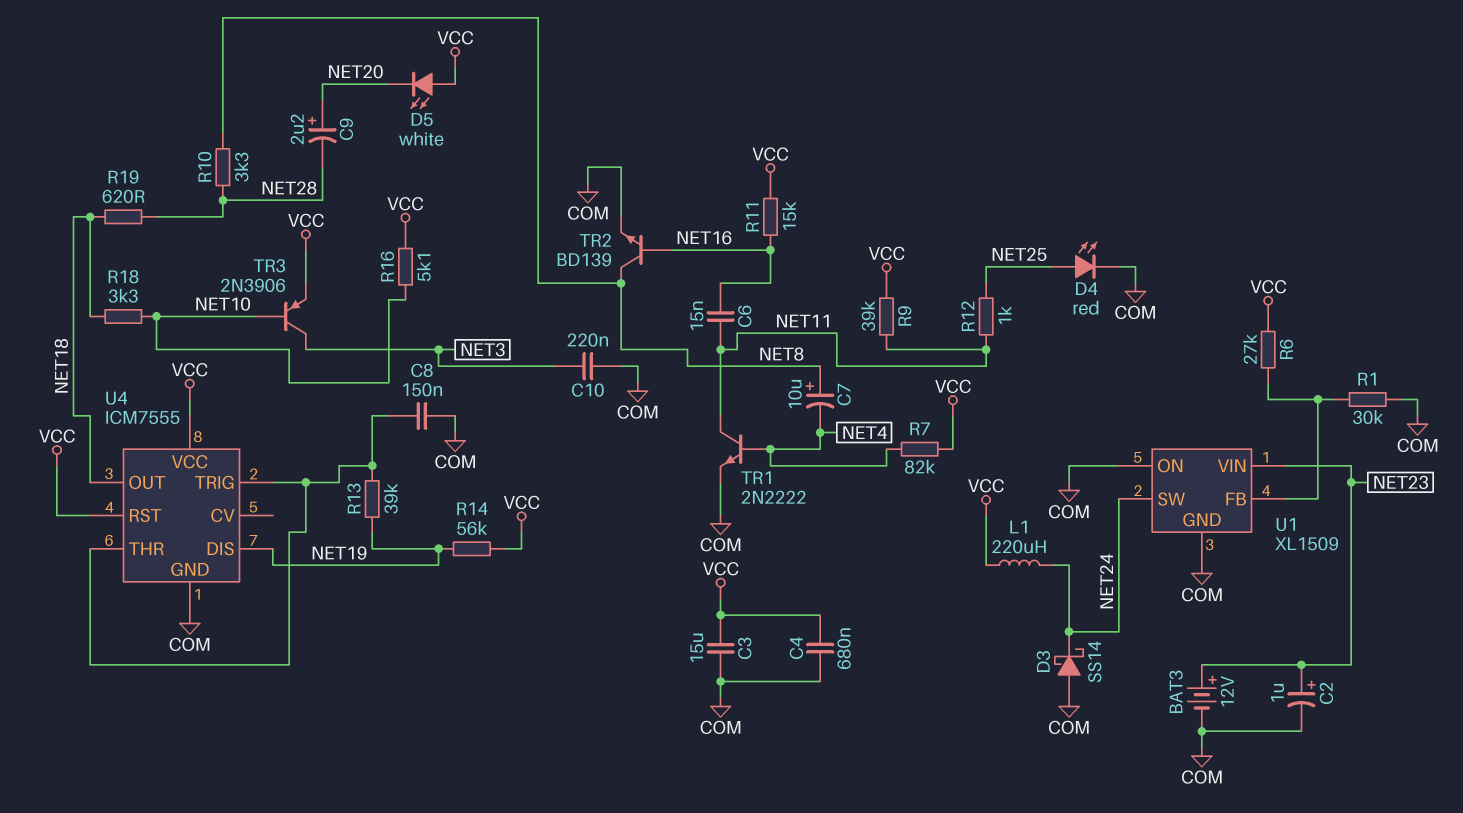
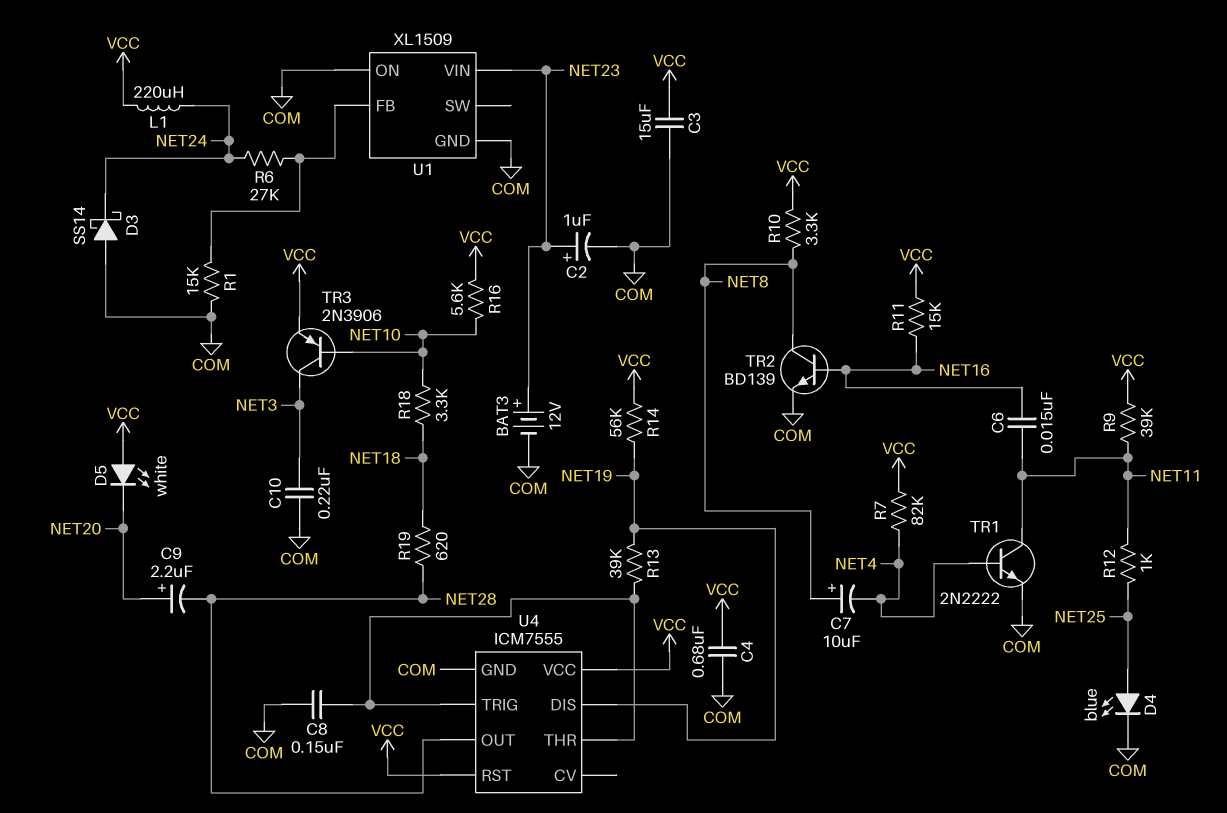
D4: LED red (A NET25, K COM) -> LED blue (A NET25, K COM)
R1: 30k (COM, U1/FB) -> 15k (COM, U1/FB)
R6: 27k (U1/FB, VCC) -> 27k (NET24, U1/FB)
R10: 3.3k (NET8, NET28) -> 3.3k (NET8, VCC)
R16: 5.1k (NET10, VCC) -> 5.6k (NET10, VCC)
U1 pin SW: NET24 -> none
U4 pin OUT: NET18 -> NET28

